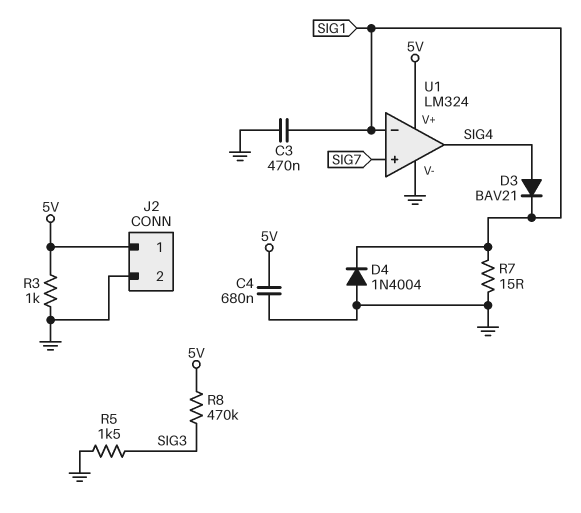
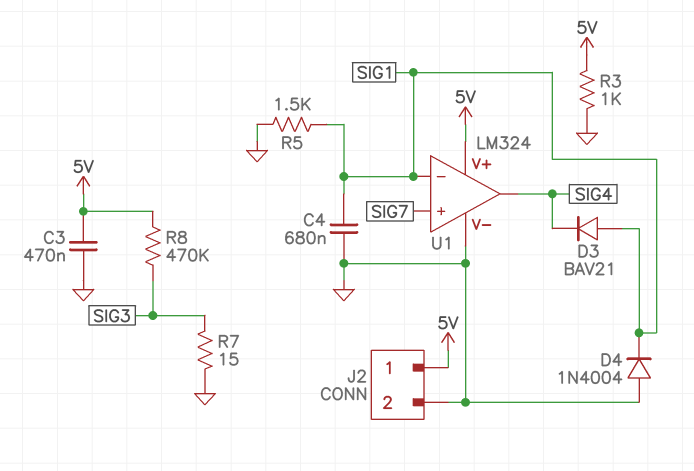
C3: 470nF (GND, SIG1) -> 470nF (5V, GND)
C4: 680nF (5V, GND) -> 680nF (GND, SIG1)
D3: diode BAV21 (A SIG4, K SIG1) -> diode BAV21 (A SIG1, K SIG4)
R5: 1.5k (GND, SIG3) -> 1.5k (GND, SIG1)
R7: 15 (GND, SIG1) -> 15 (GND, SIG3)

